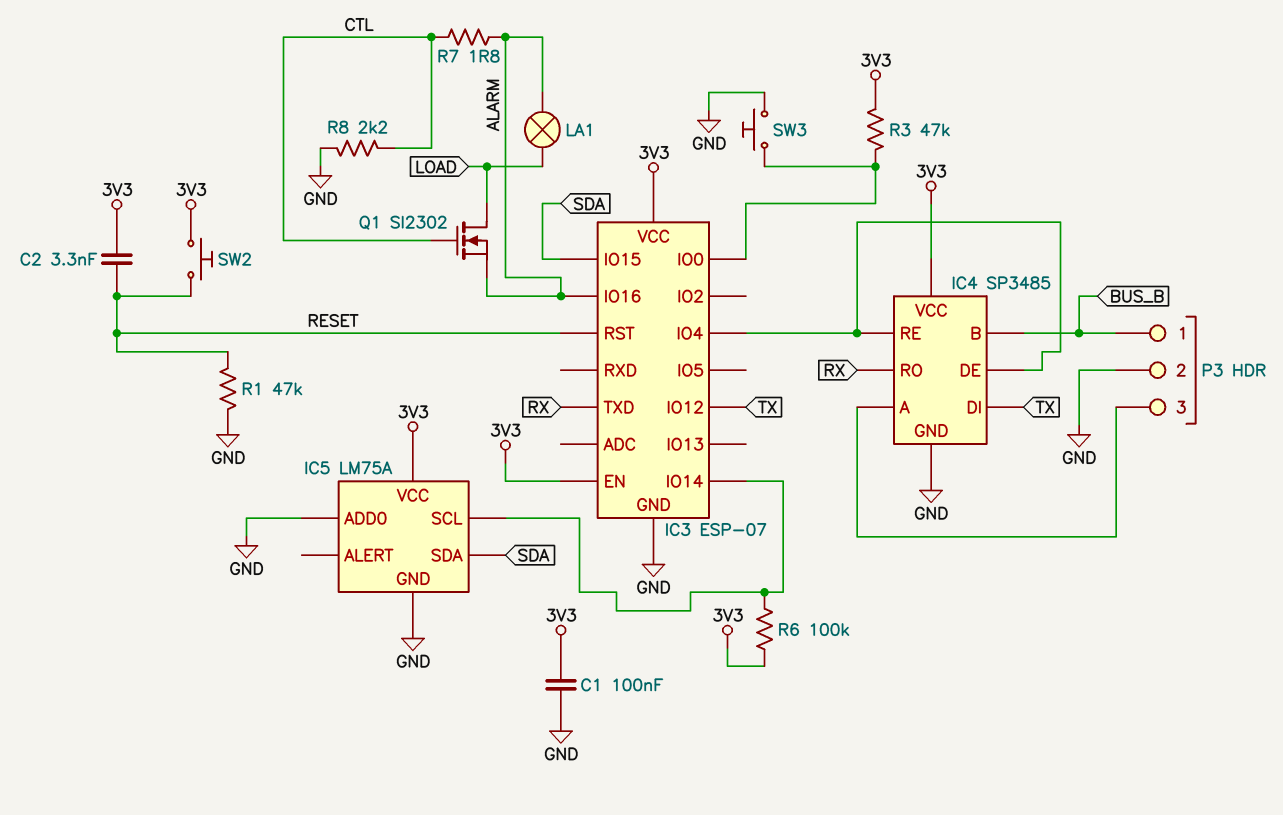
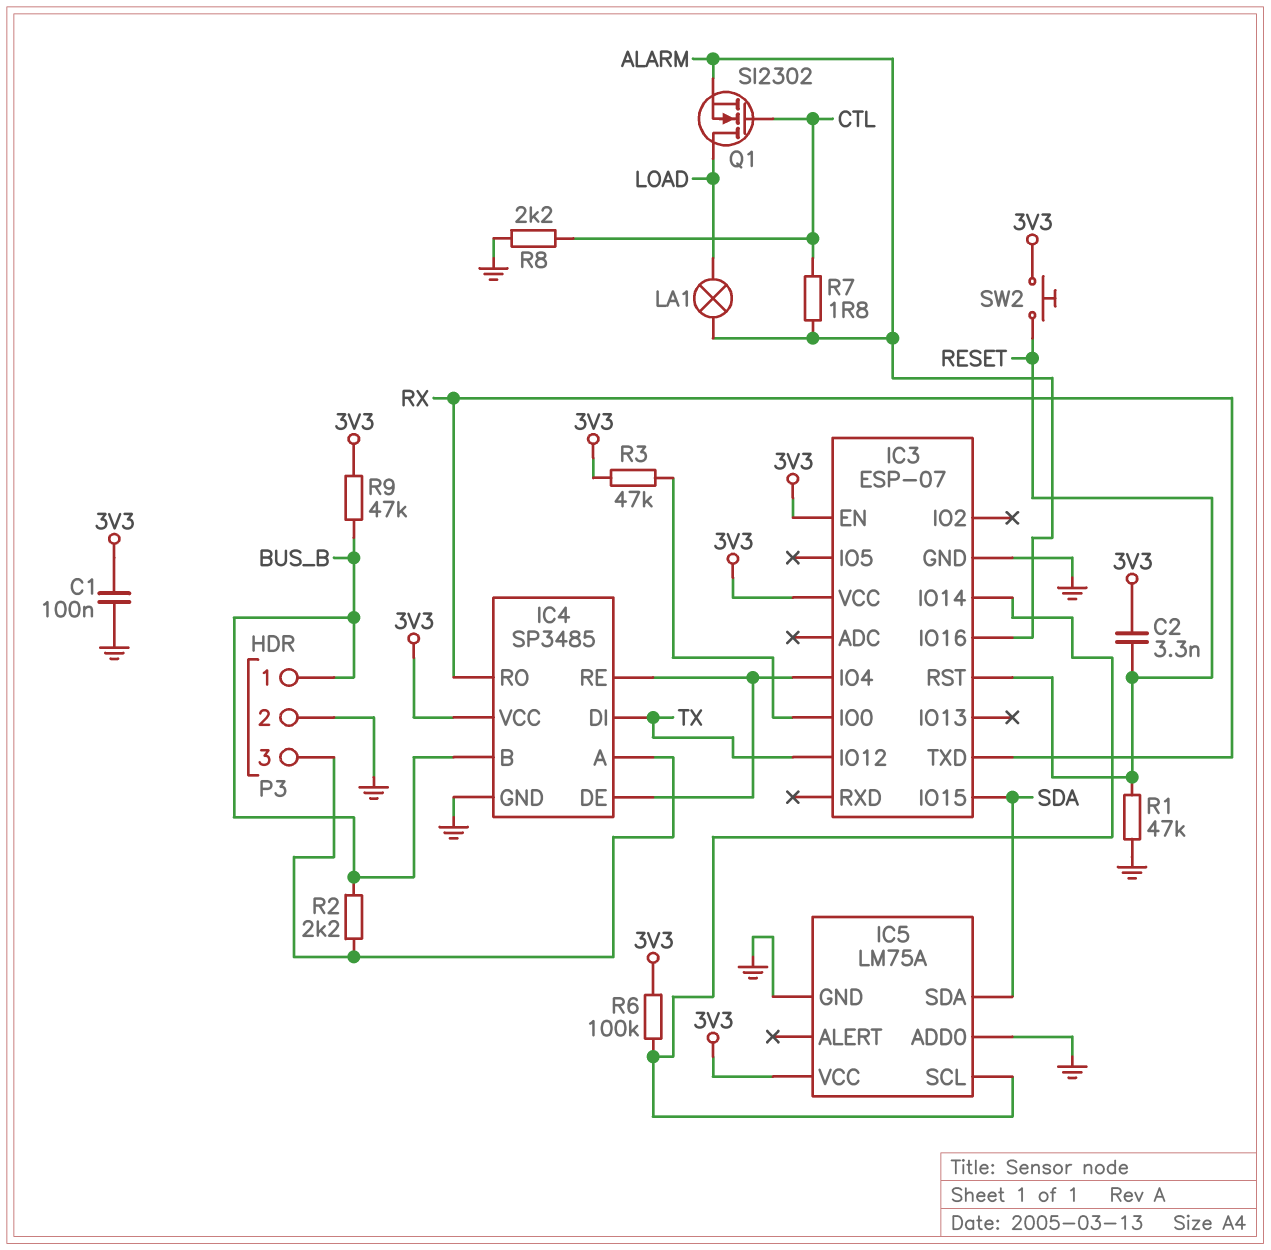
R2: none -> 2.2k (BUS_B, IC4/A)
R9: none -> 47k (3V3, BUS_B)
SW3: button (GND, IC3/IO0) -> none

